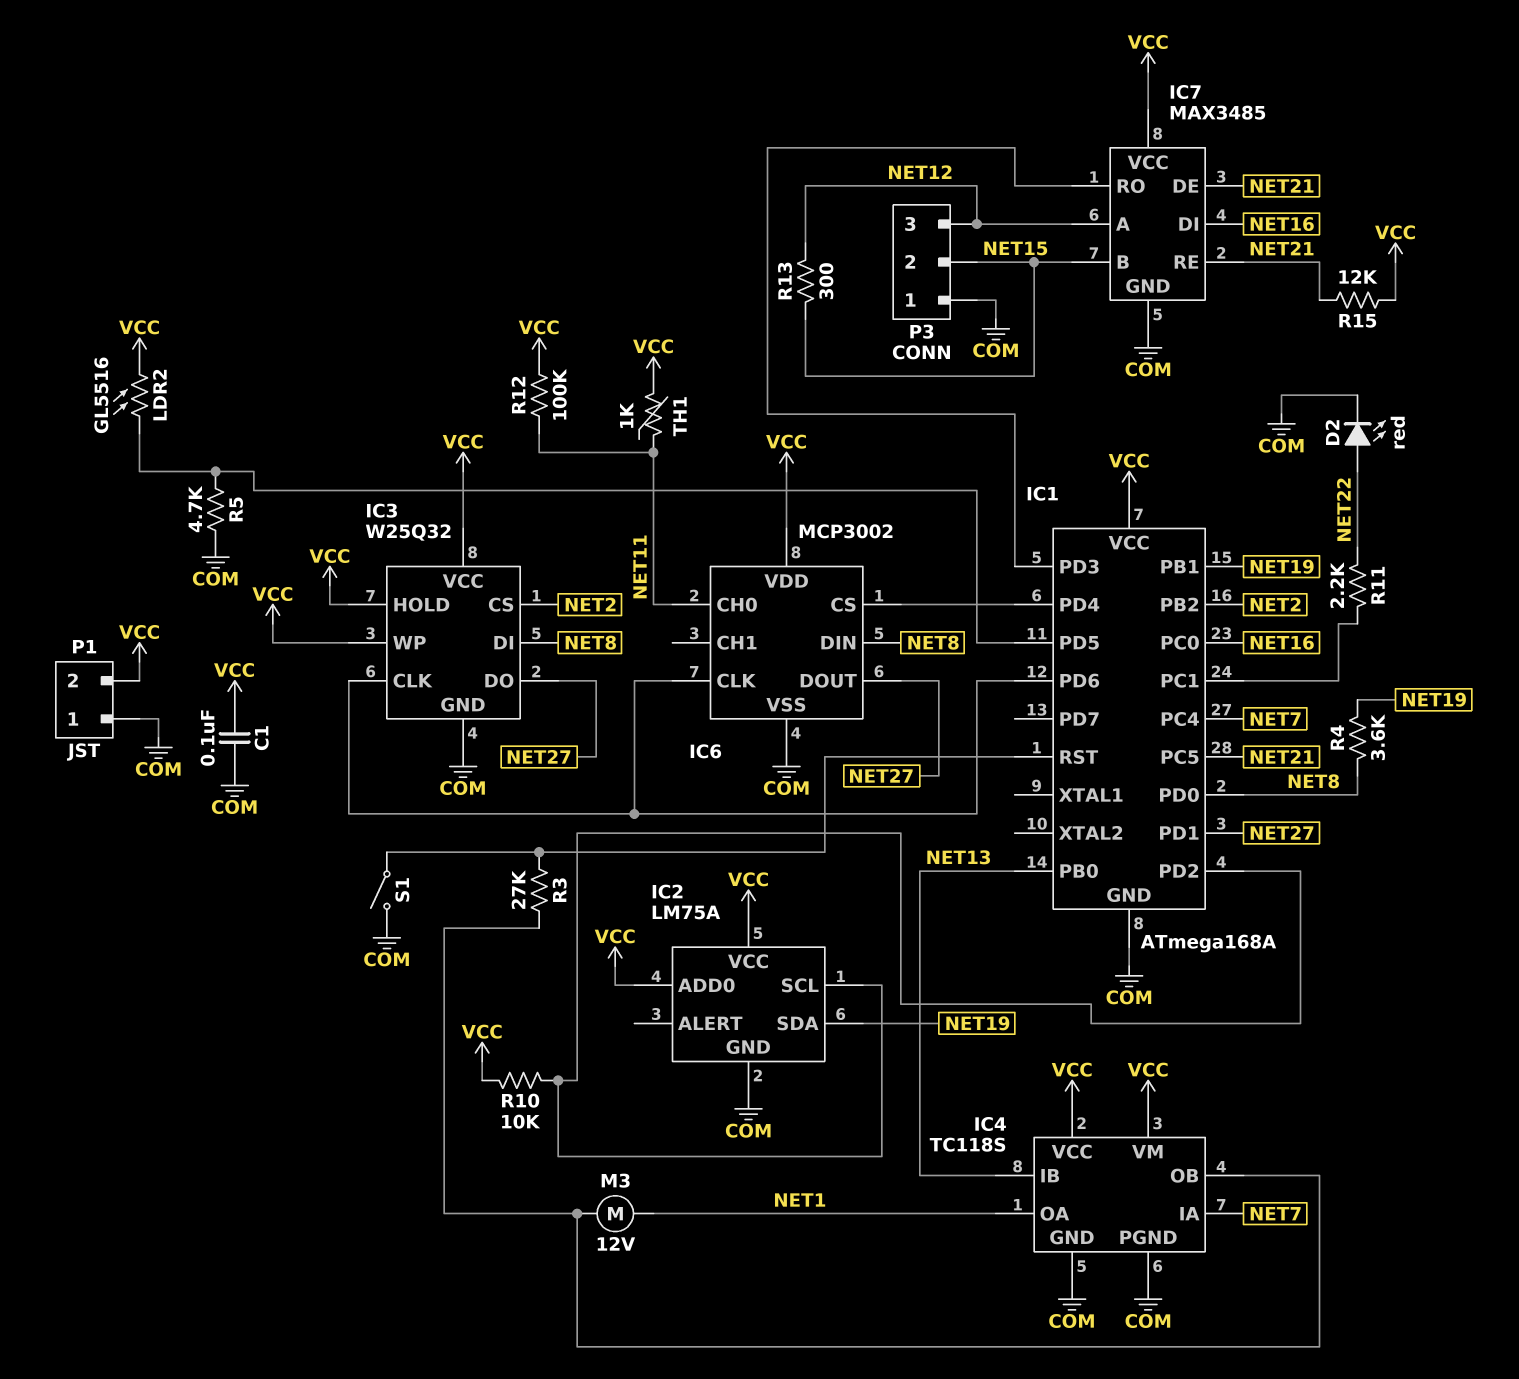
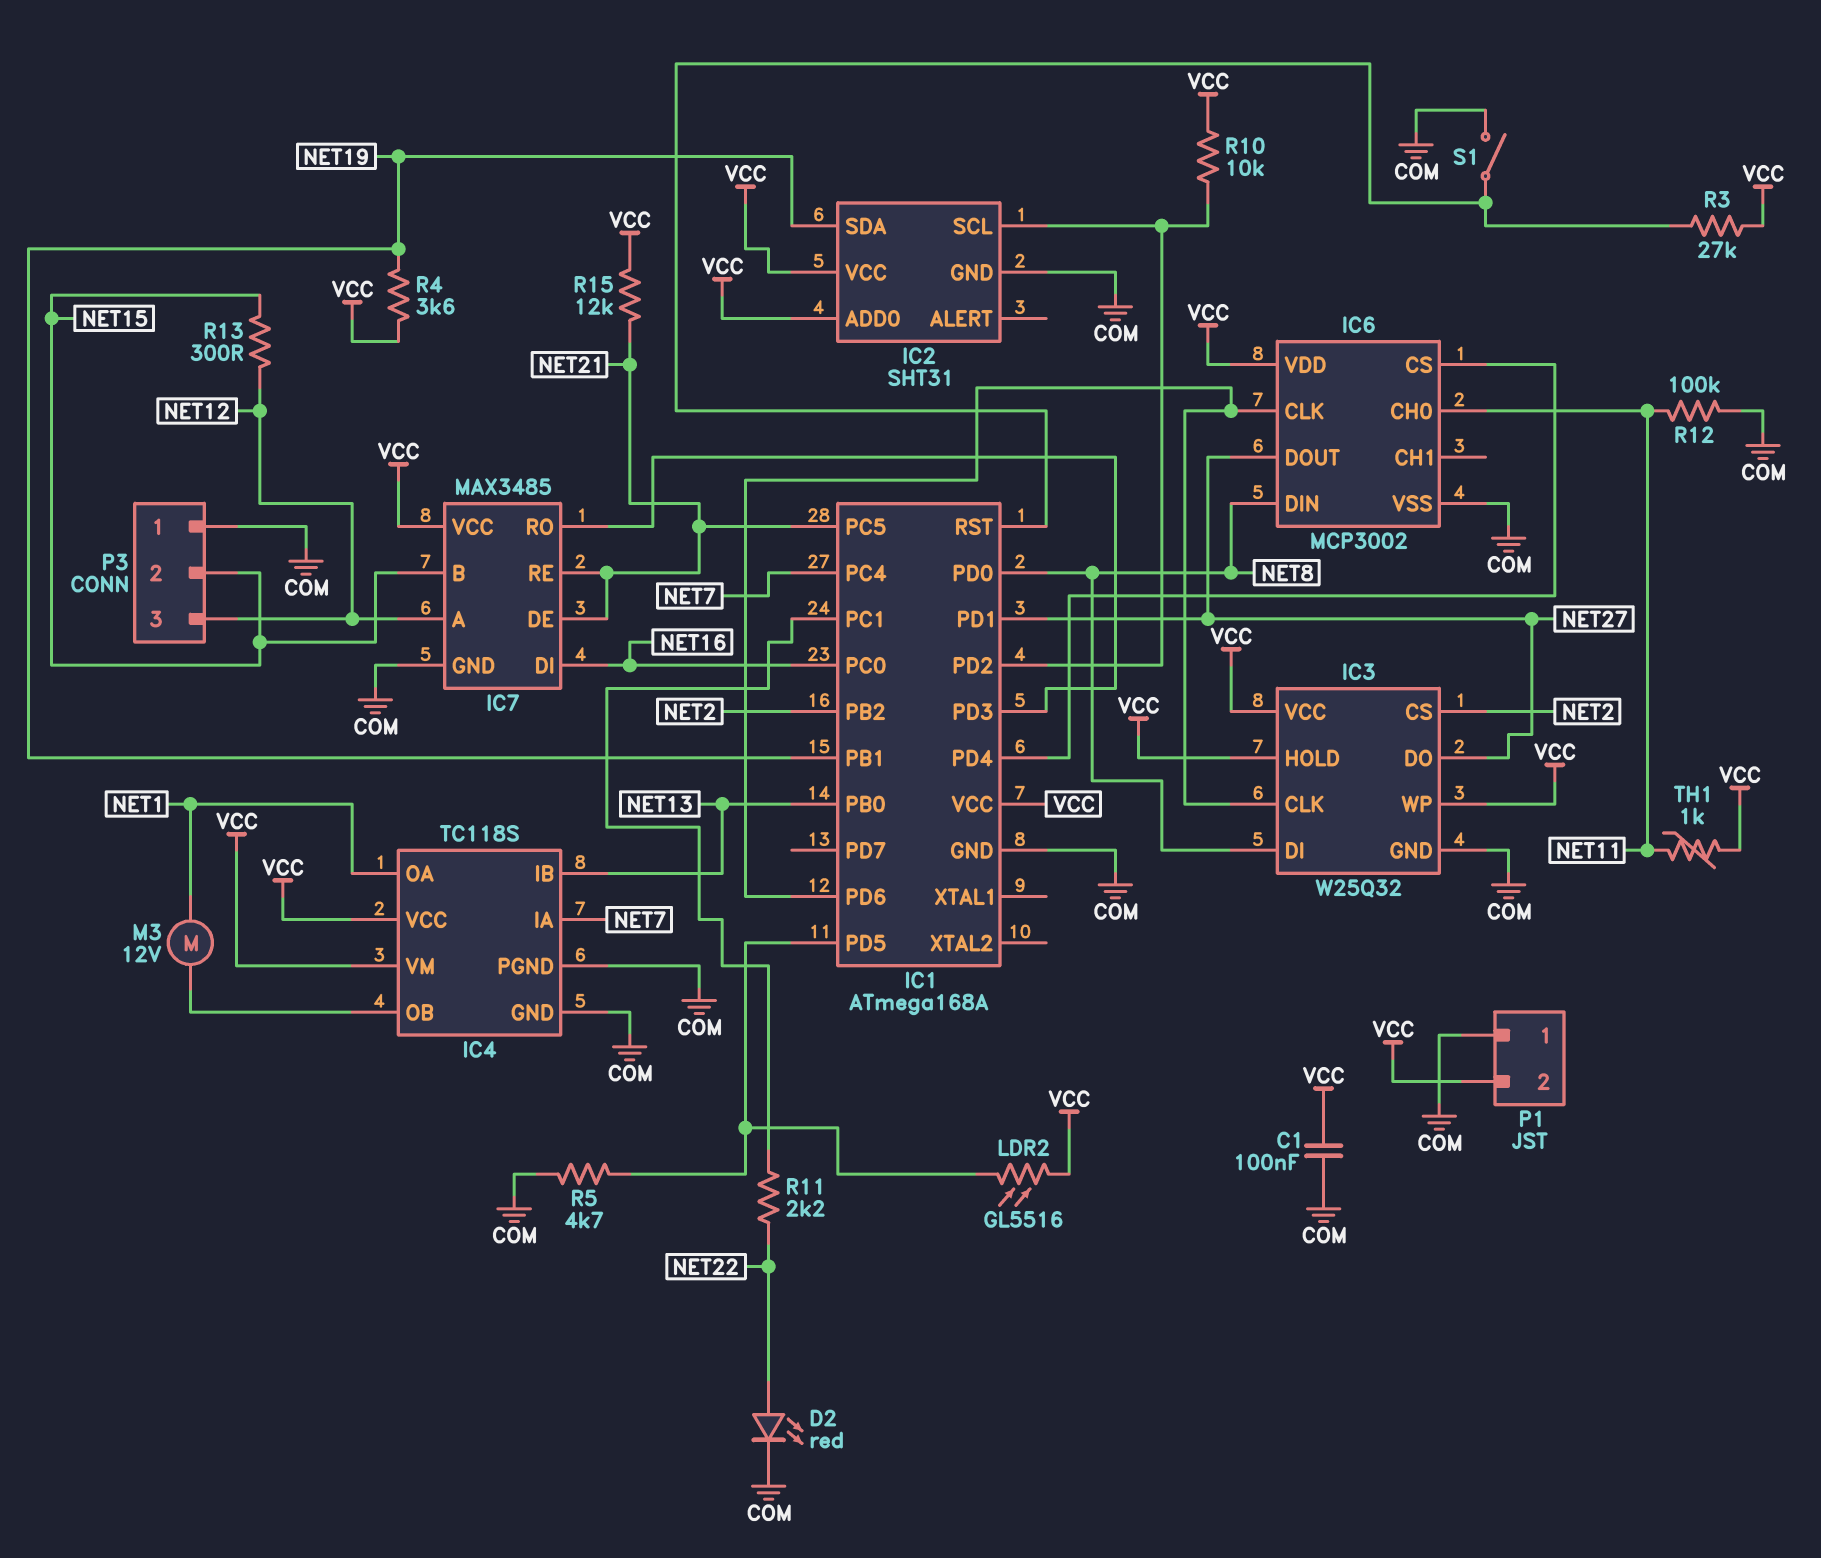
IC2: LM75A -> SHT31
R3: 27k (IC1/RST, IC4/OB) -> 27k (IC1/RST, VCC)
R4: 3.6k (NET8, NET19) -> 3.6k (NET19, VCC)
R12: 100k (NET11, VCC) -> 100k (COM, NET11)

